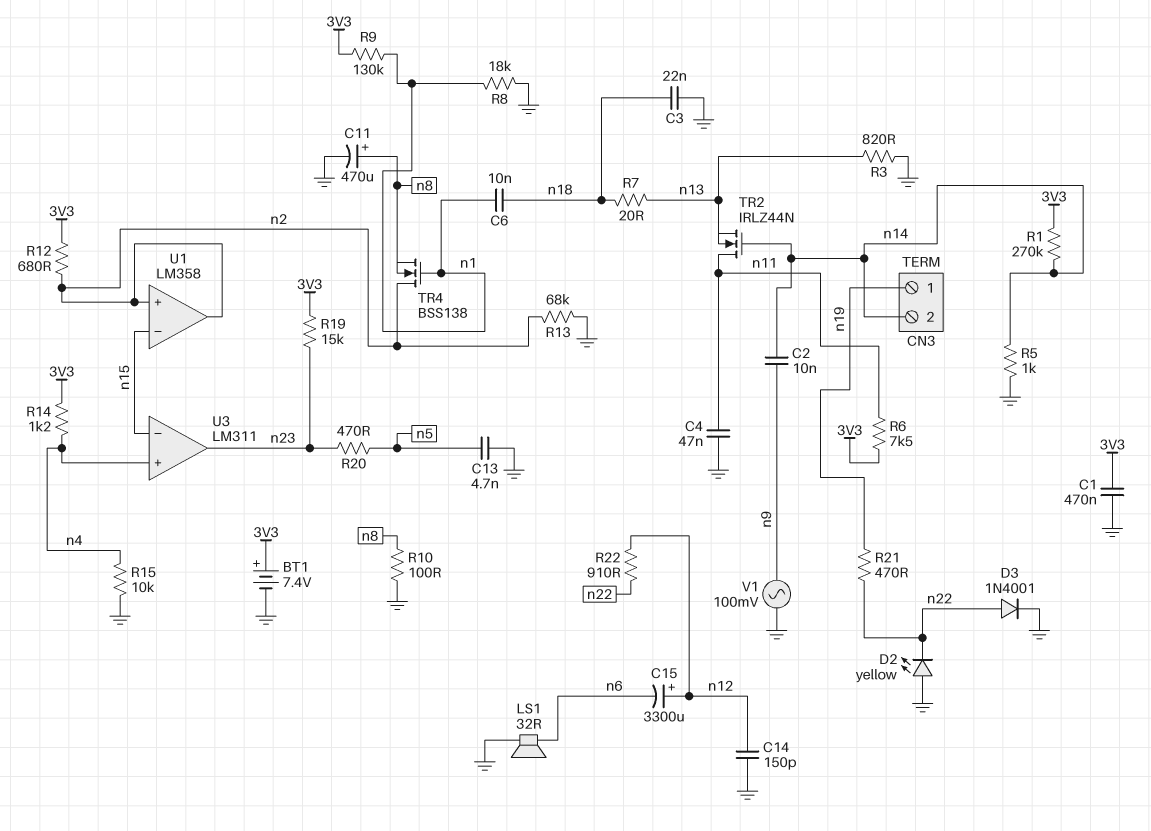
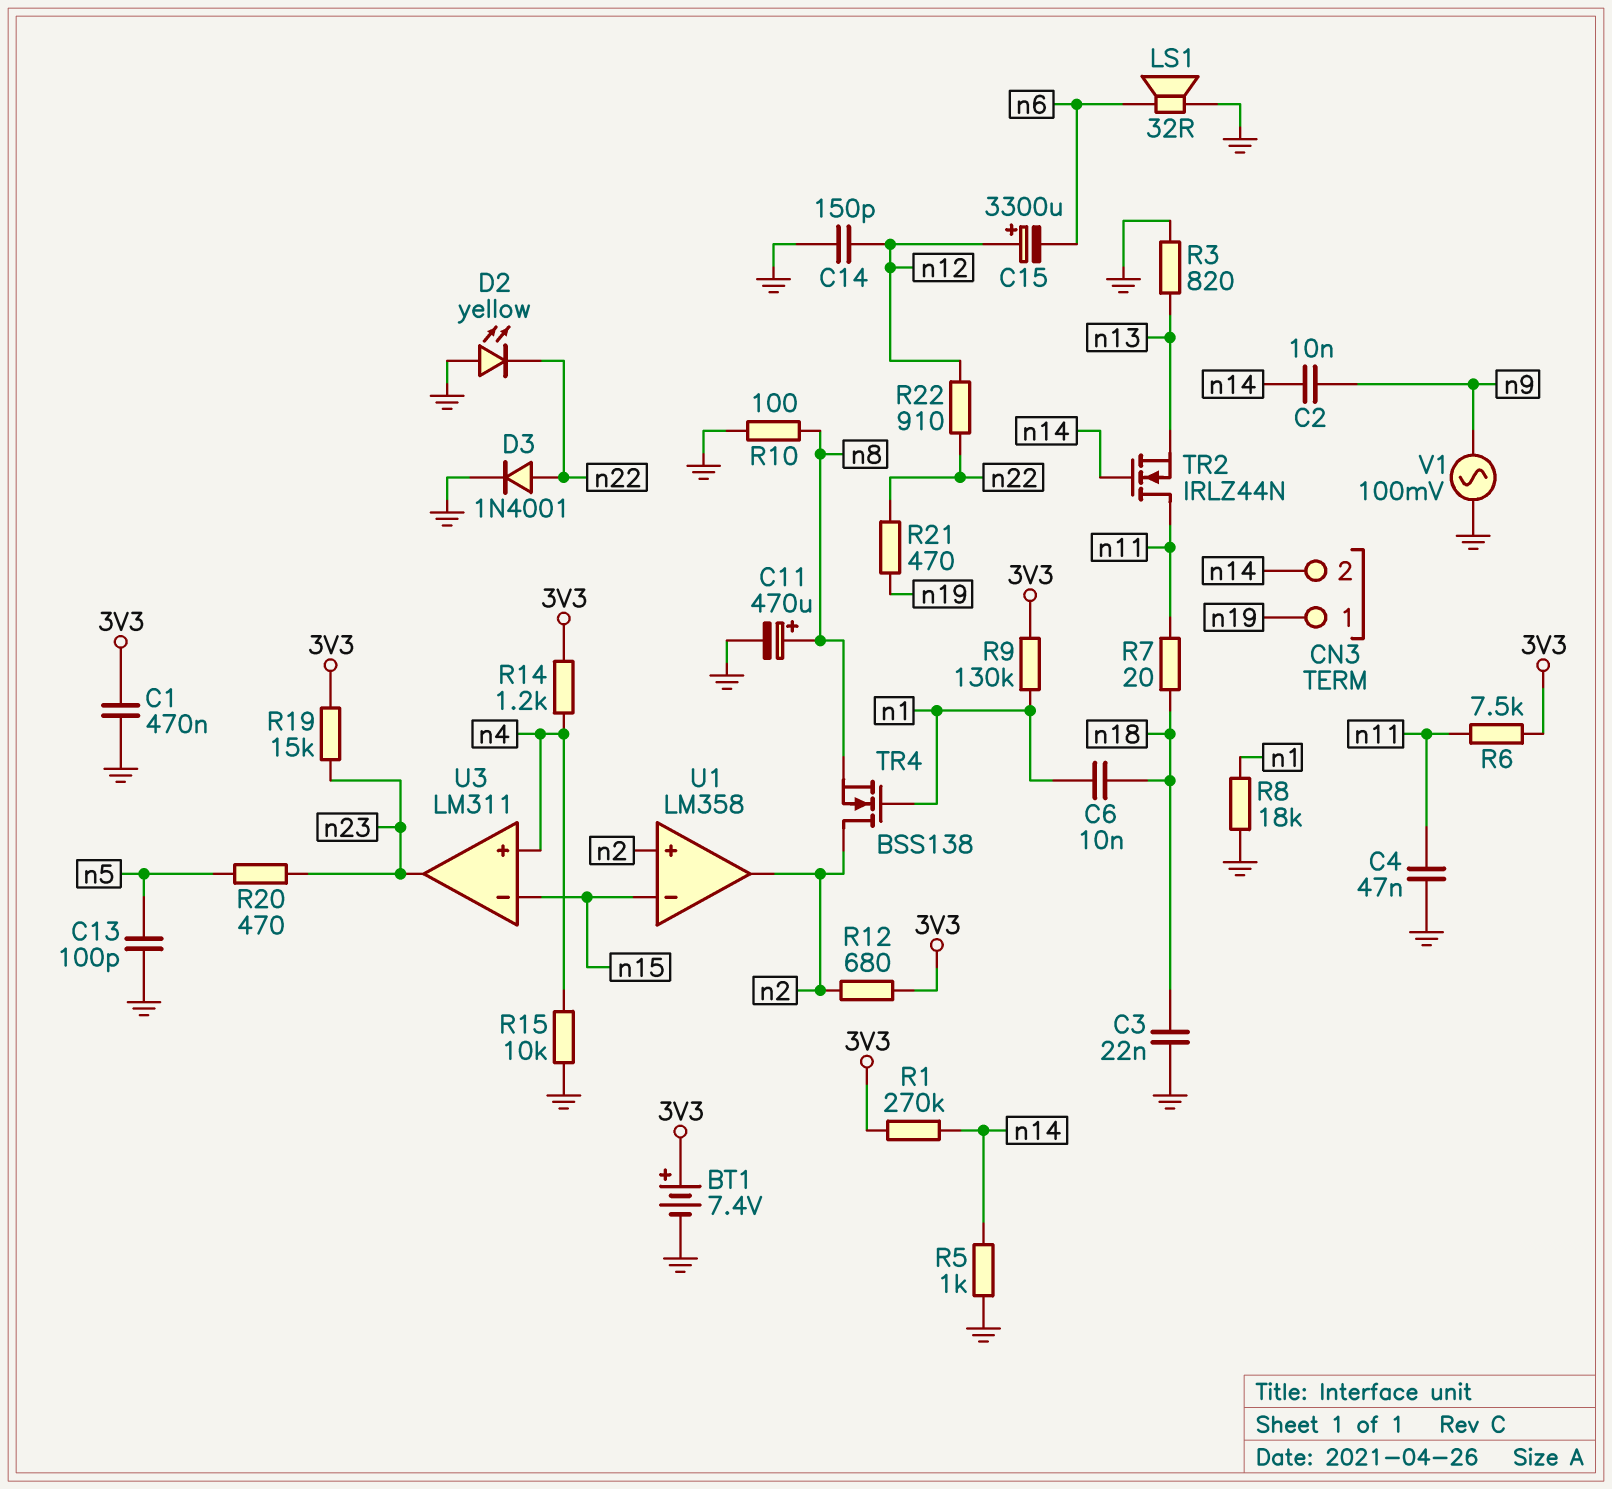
C13: 4.7nF (GND, n5) -> 100pF (GND, n5)
R7: 20 (n13, n18) -> 20 (n11, n18)
R13: 68k (GND, n2) -> none

